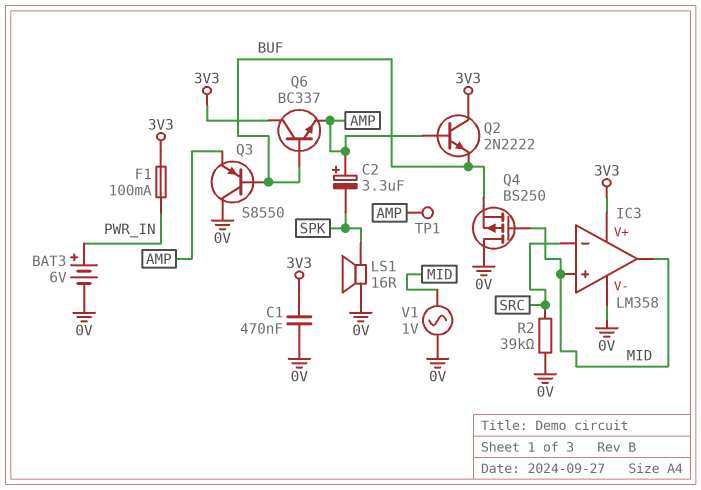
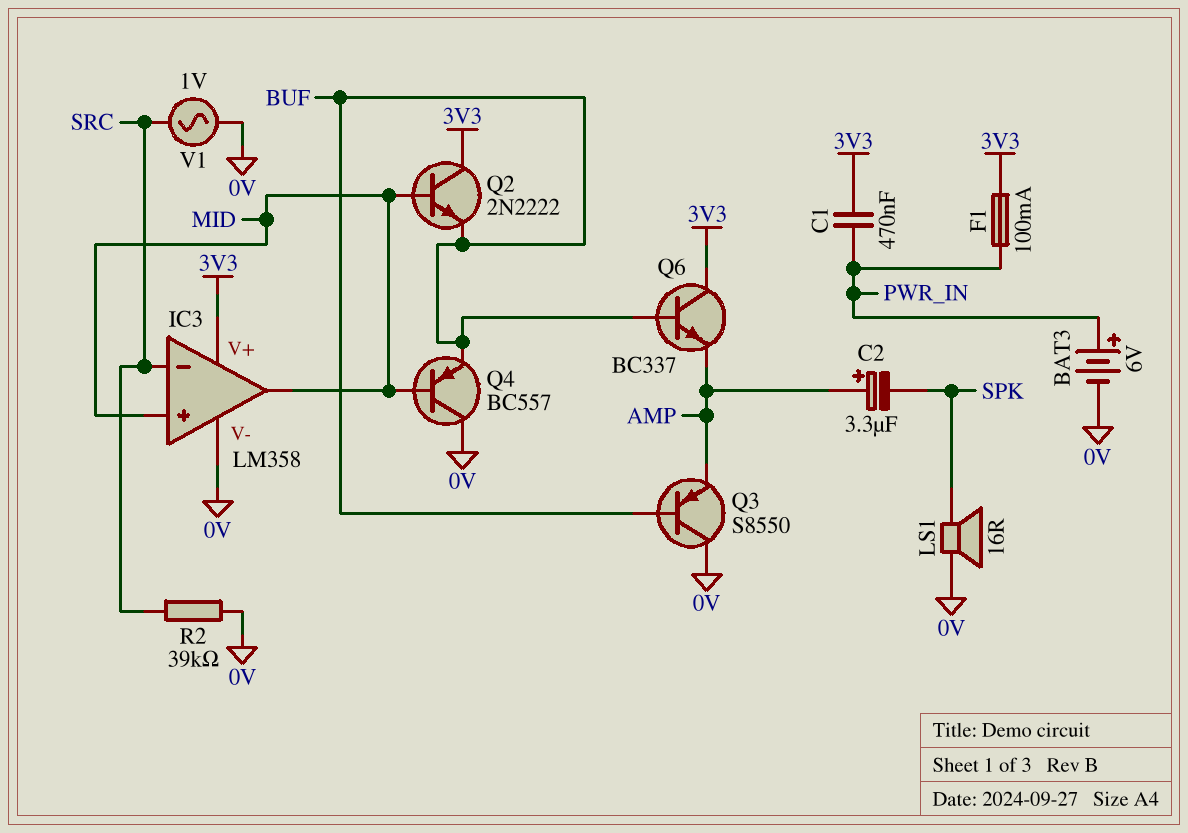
C1: 470nF (0V, 3V3) -> 470nF (3V3, PWR_IN)
Q2: NPN 2N2222 (B AMP, C 3V3, E BUF) -> NPN 2N2222 (B MID, C 3V3, E BUF)
Q4: PMOS BS250 (G MID, D 0V, S BUF) -> PNP BC557 (B MID, C 0V, E BUF)
TP1: test point (AMP) -> none
V1: AC 1V (0V, MID) -> AC 1V (0V, SRC)

